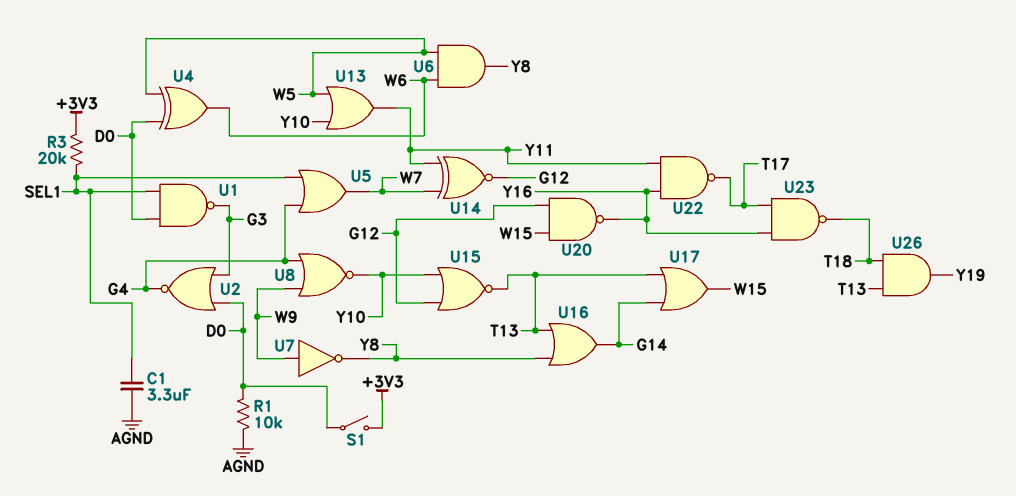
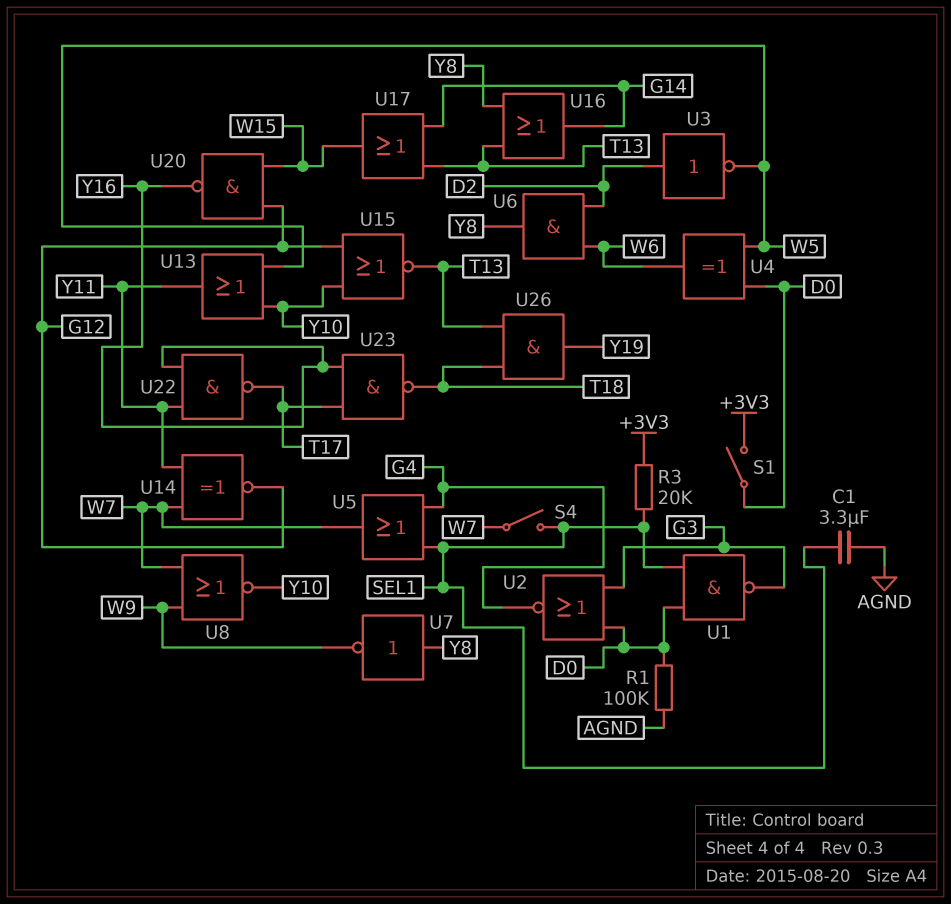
R1: 10k (AGND, D0) -> 100k (AGND, D0)
S4: none -> switch (SEL1, W7)
U3: none -> NOT (in D2, out W5)
U6: AND (in W5, in W6, out Y8) -> AND (in D2, in W6, out Y8)
U7: NOT (in W9, out Y8) -> NOT (in Y8, out W9)
U8: NOR (in G4, in W9, out Y10) -> NOR (in W7, in W9, out Y10)

